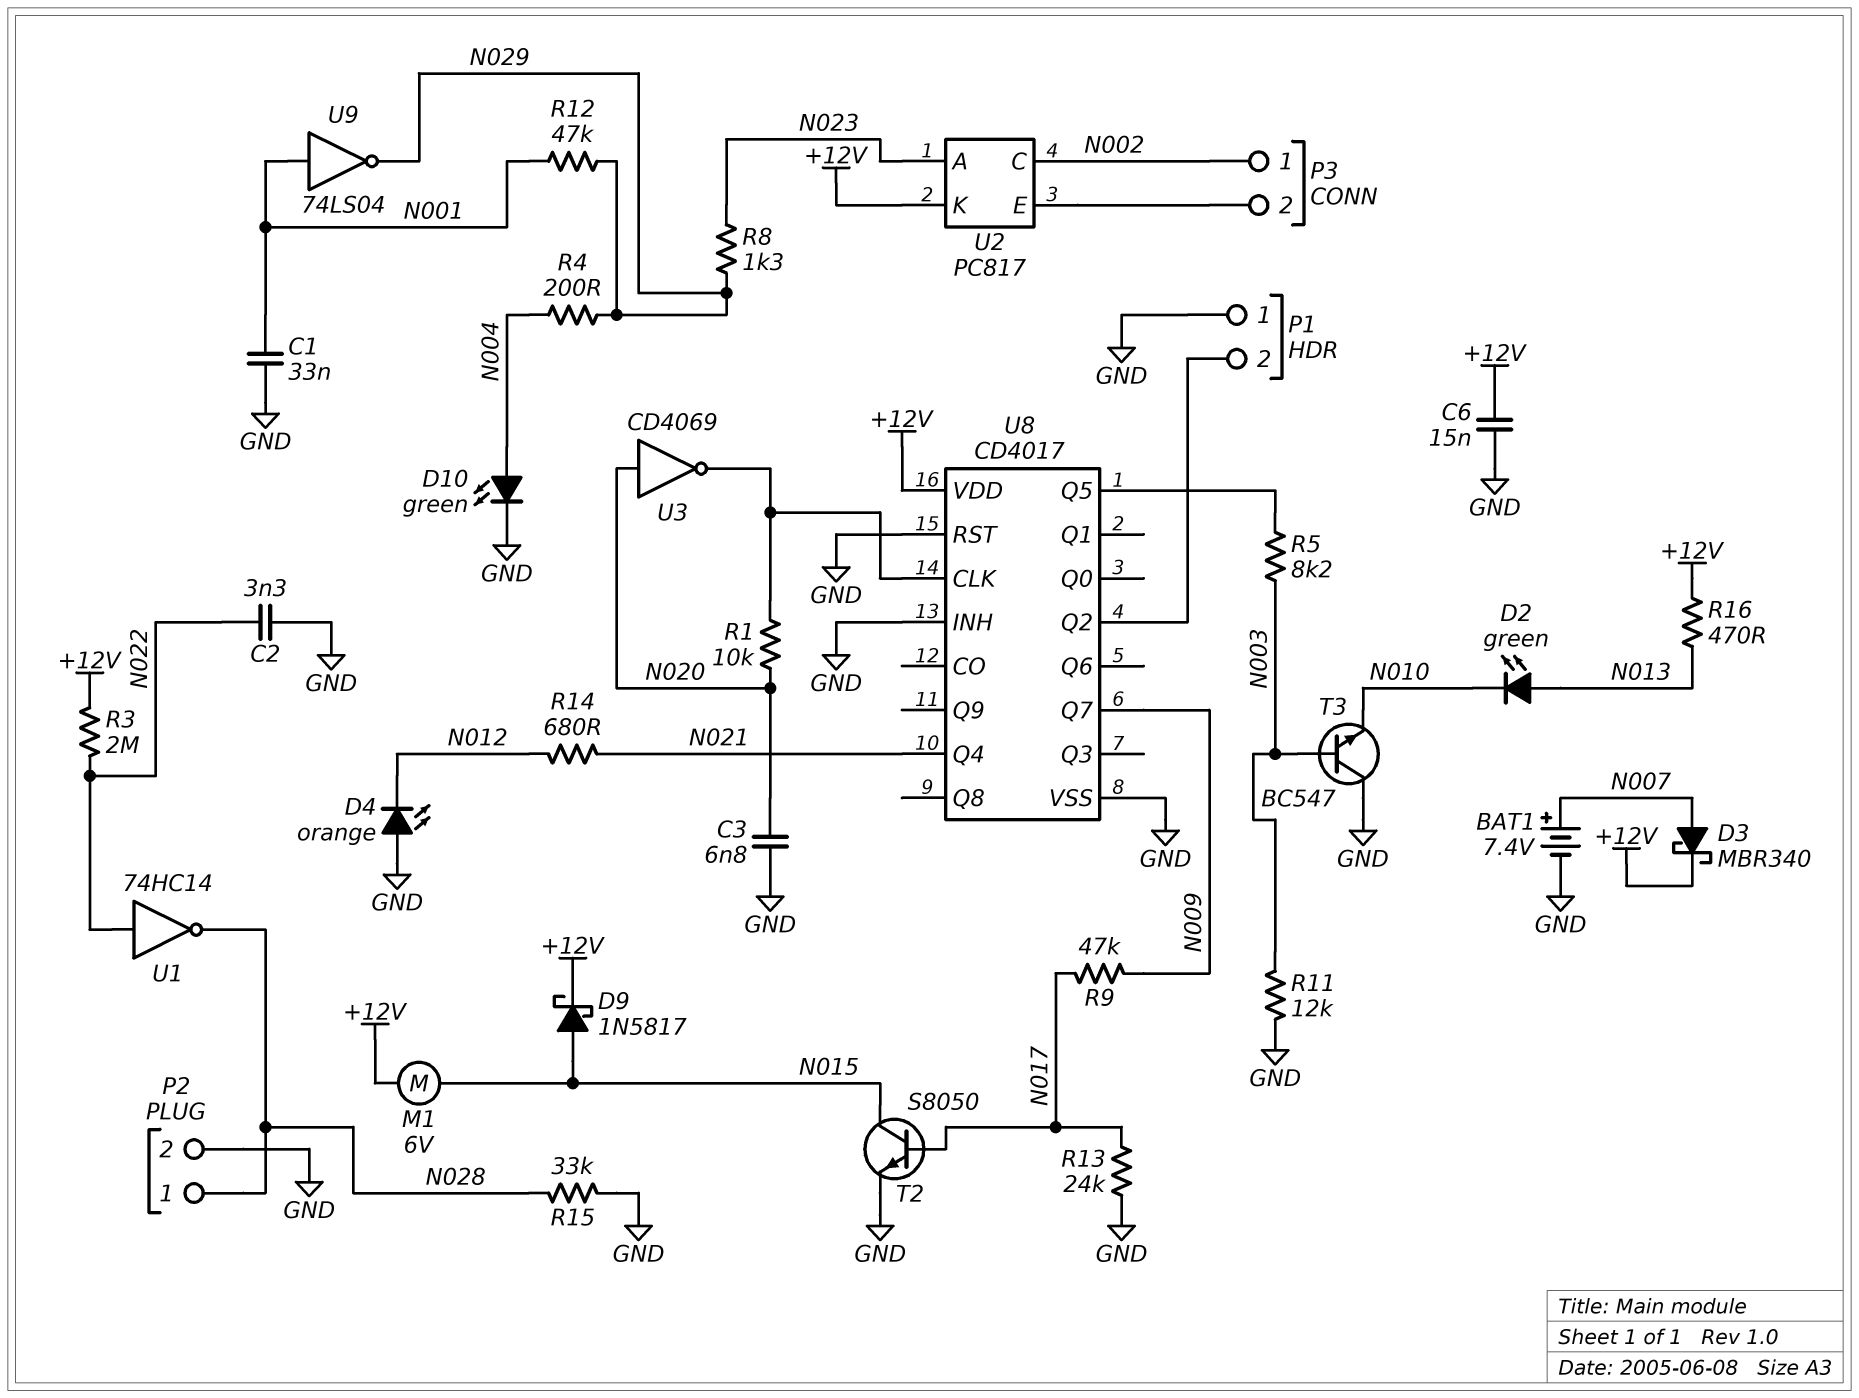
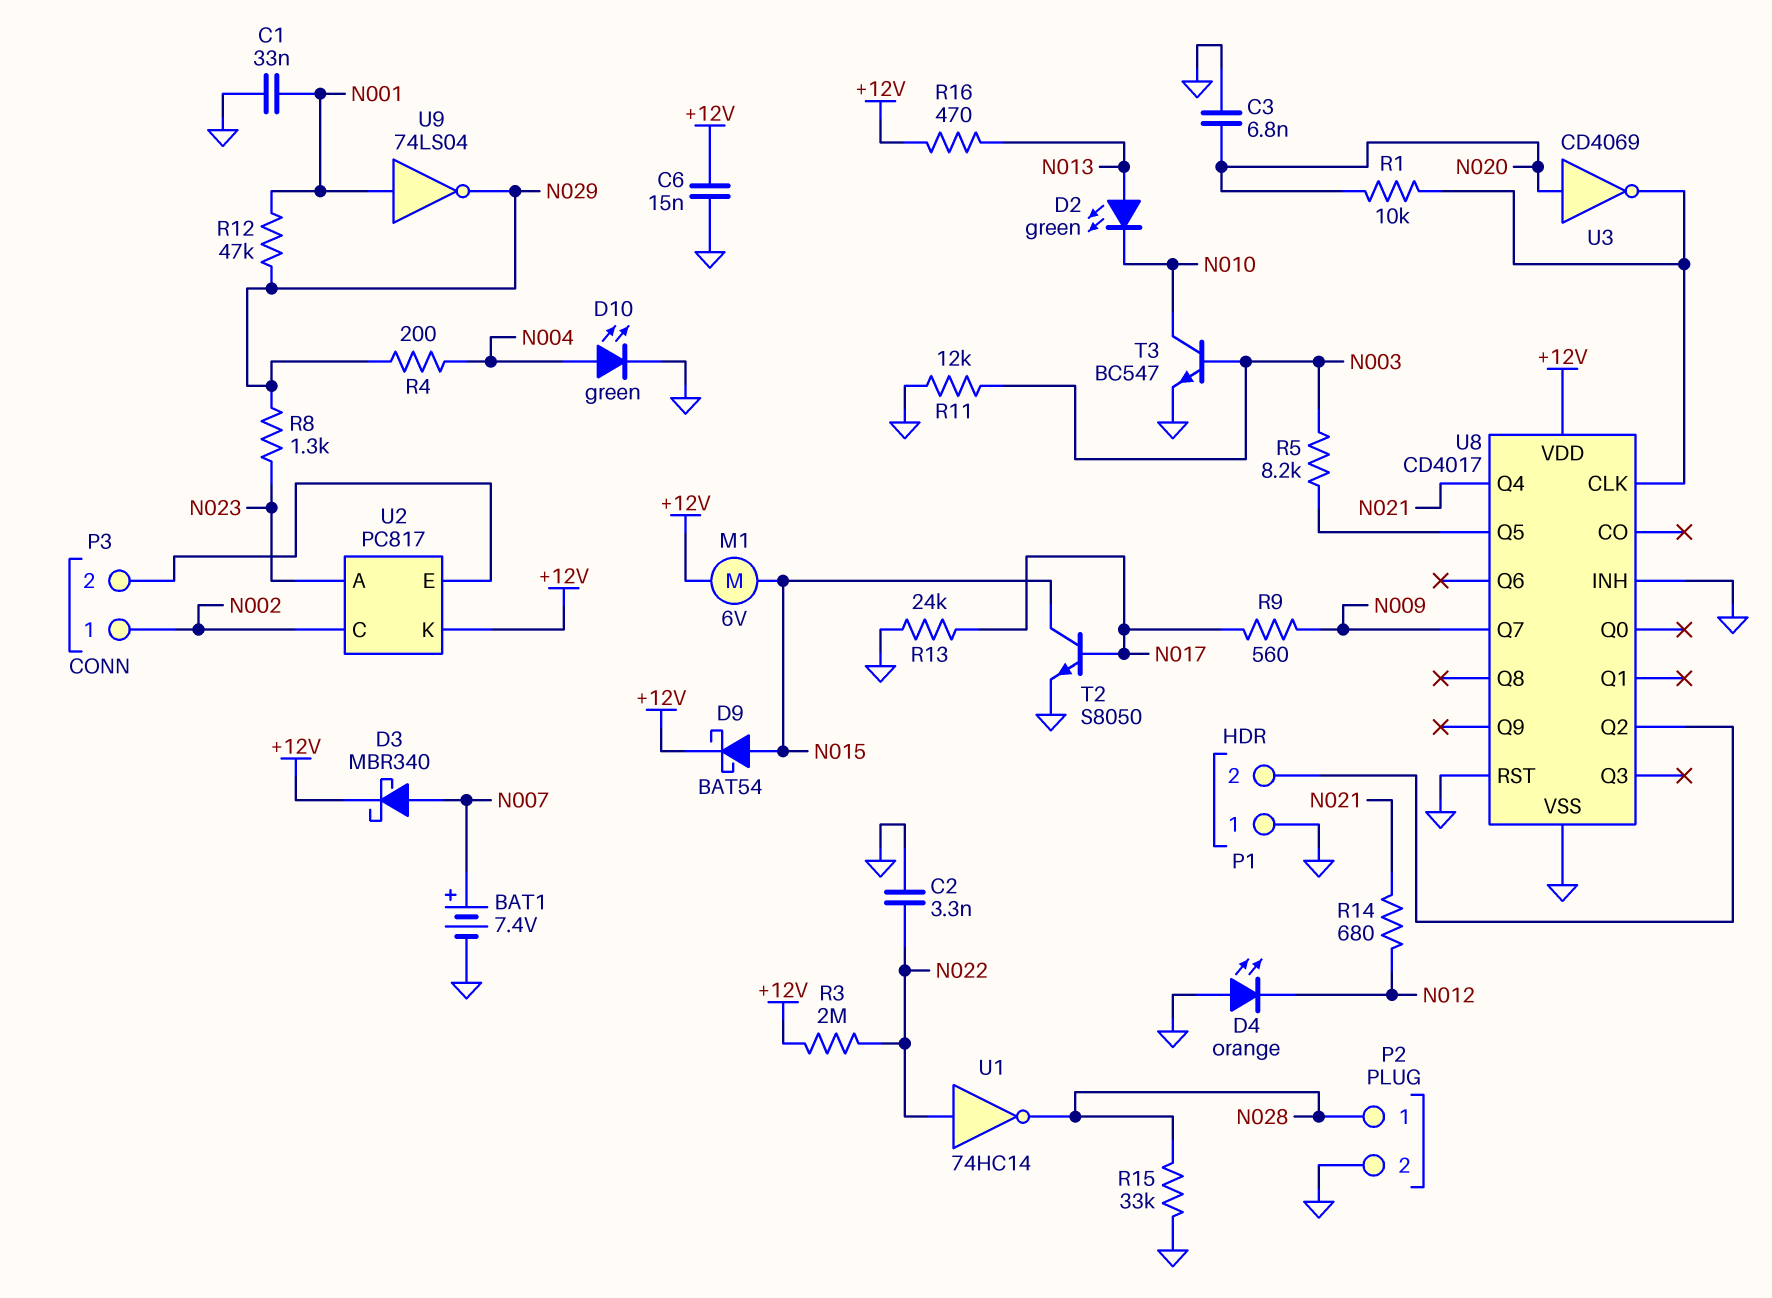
D9: schottky 1N5817 (A N015, K +12V) -> schottky BAT54 (A N015, K +12V)
R9: 47k (N009, N017) -> 560 (N009, N017)
T3: NPN BC547 (B N003, C GND, E N010) -> NPN BC547 (B N003, C N010, E GND)

